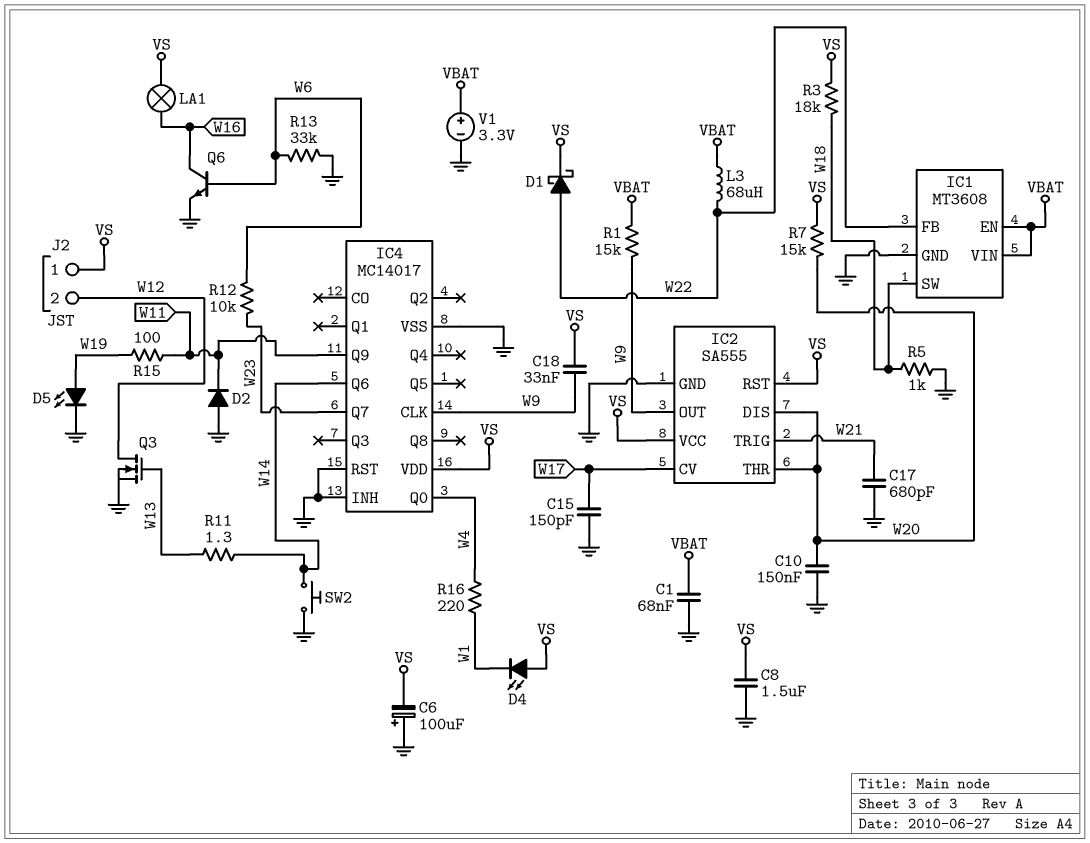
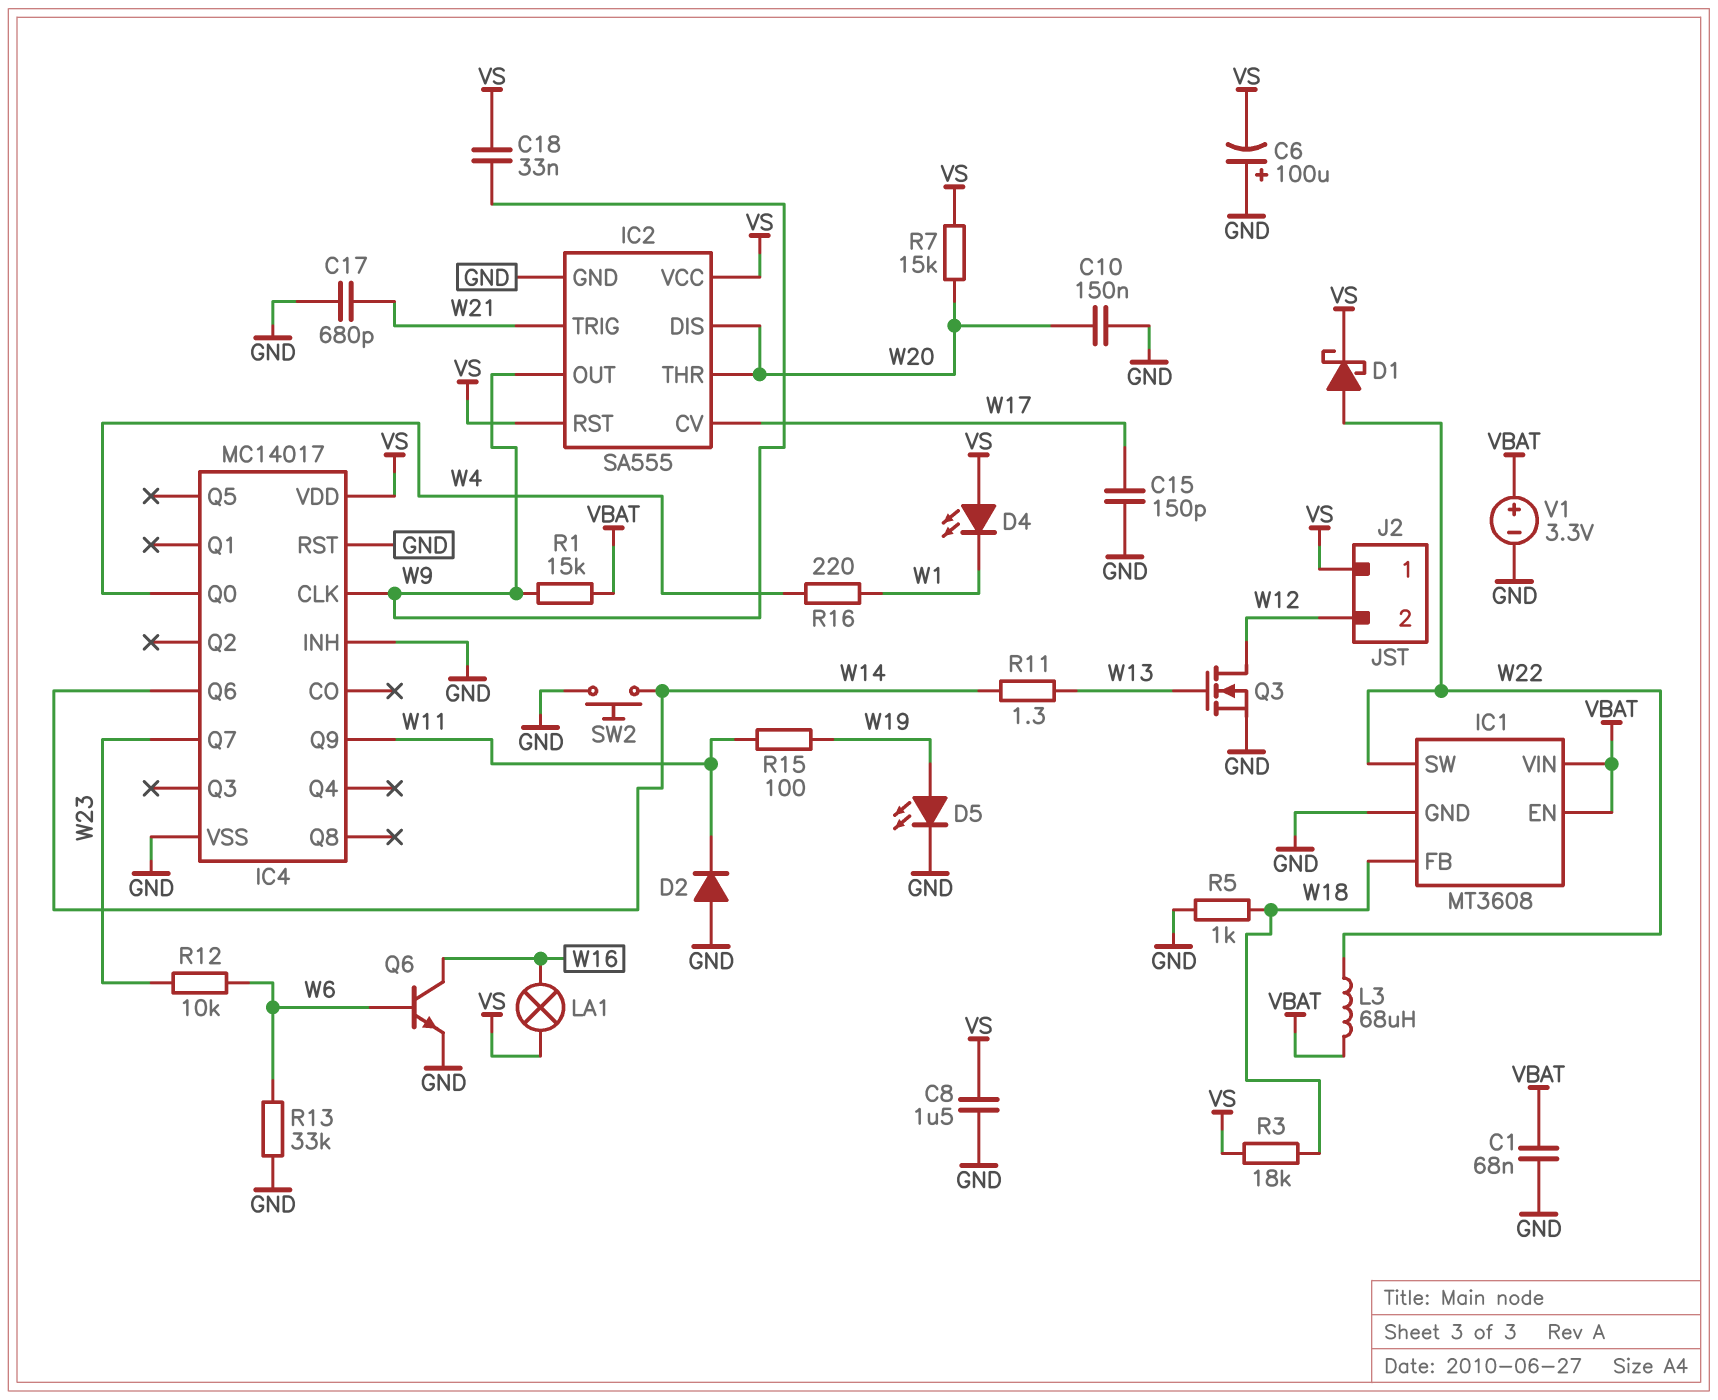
IC1 pin FB: W22 -> W18
IC1 pin SW: W18 -> W22

